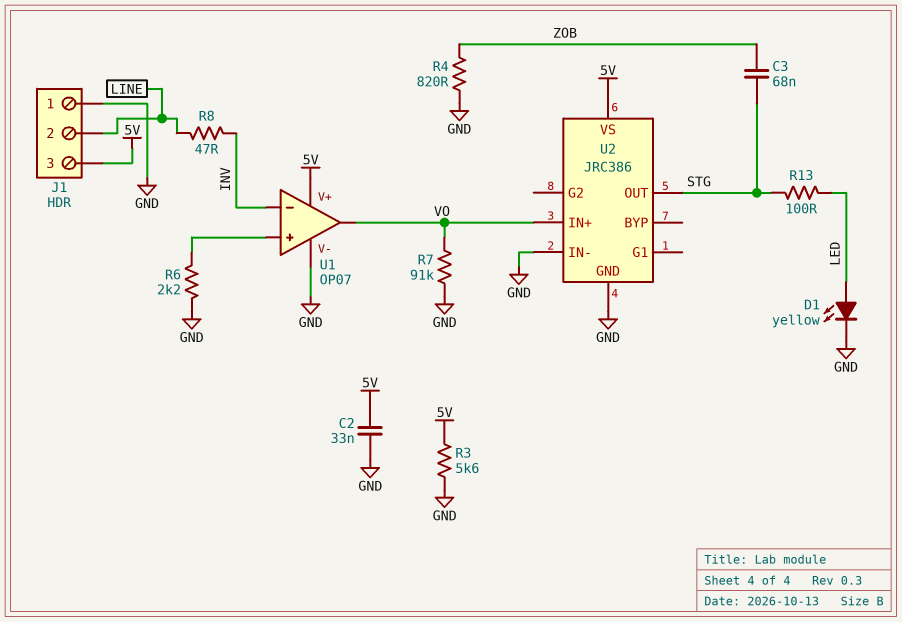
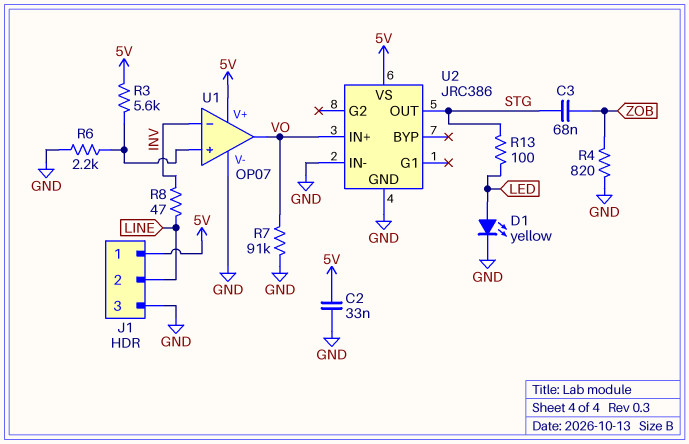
J1 pin 1: GND -> 5V
J1 pin 3: 5V -> GND
R3: 5.6k (5V, GND) -> 5.6k (5V, U1/in+)

